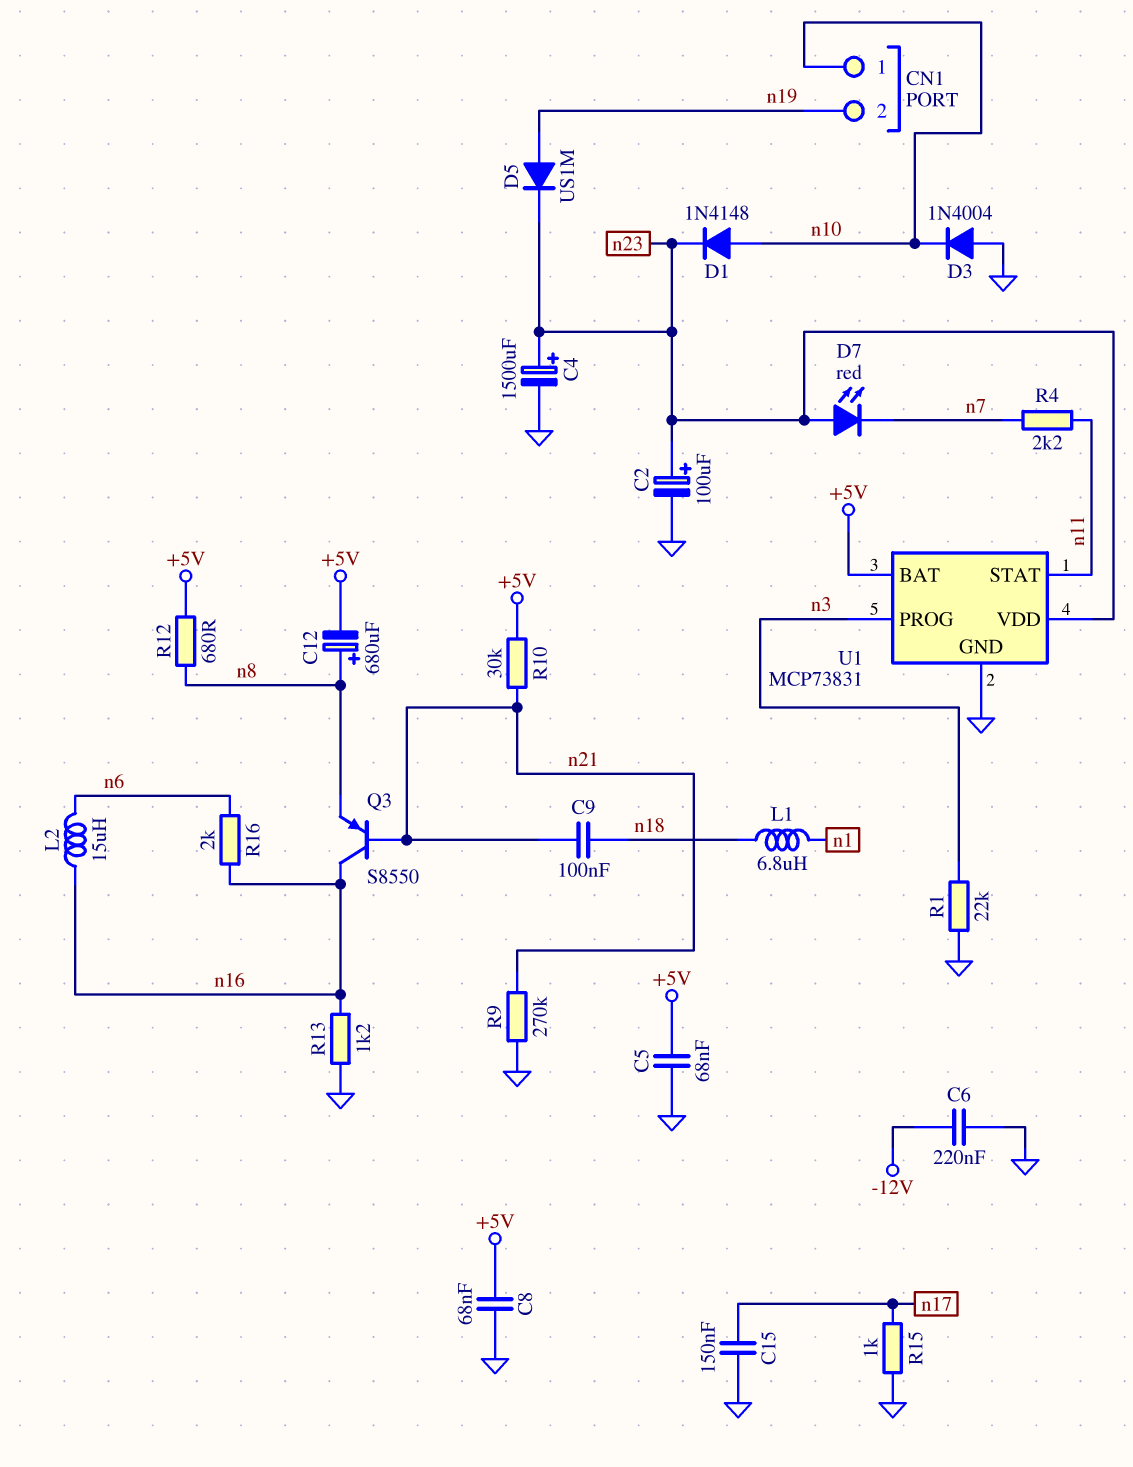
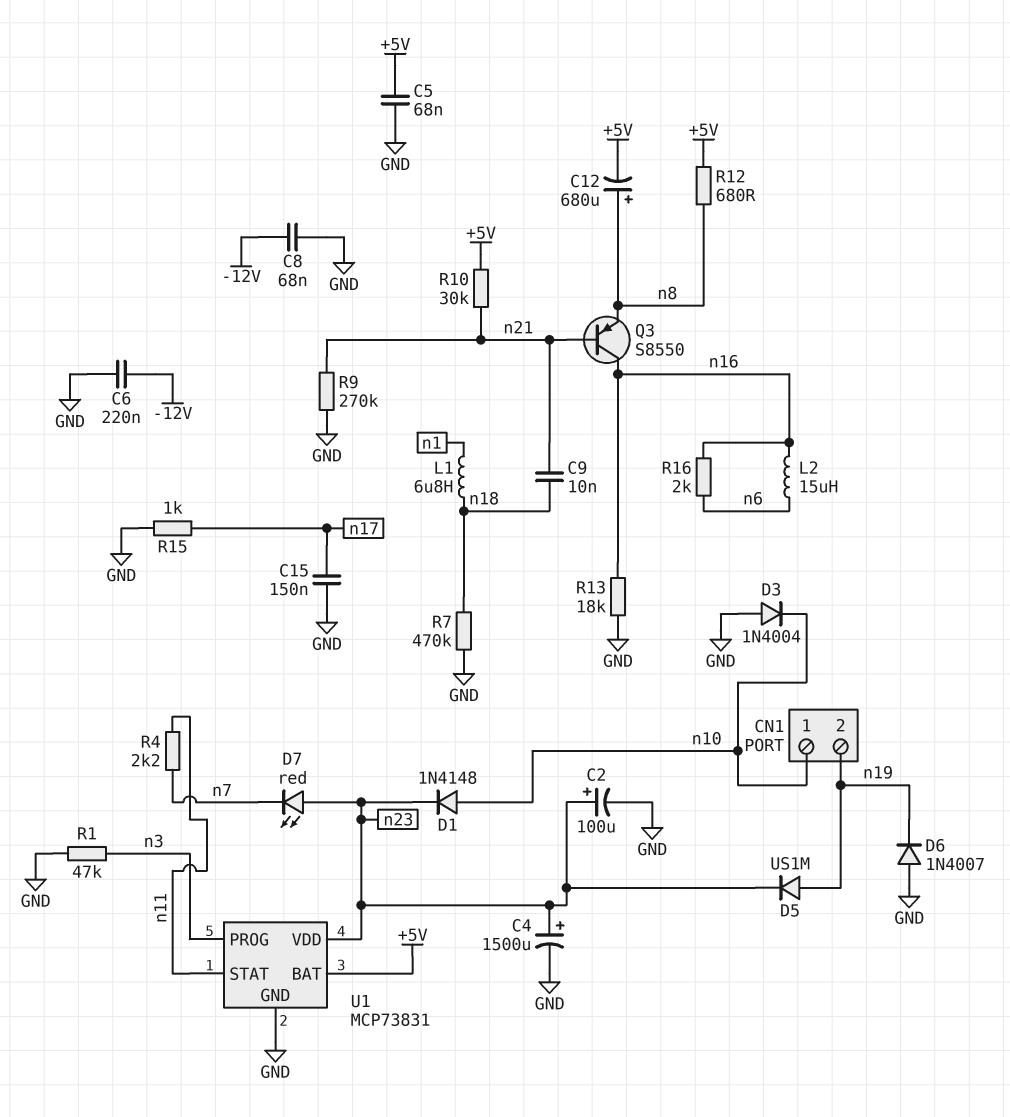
C8: 68nF (+5V, GND) -> 68nF (-12V, GND)
C9: 100nF (n18, n21) -> 10nF (n18, n21)
D6: none -> diode 1N4007 (A GND, K n19)
R1: 22k (GND, n3) -> 47k (GND, n3)
R7: none -> 470k (GND, n18)
R13: 1.2k (GND, n16) -> 18k (GND, n16)

